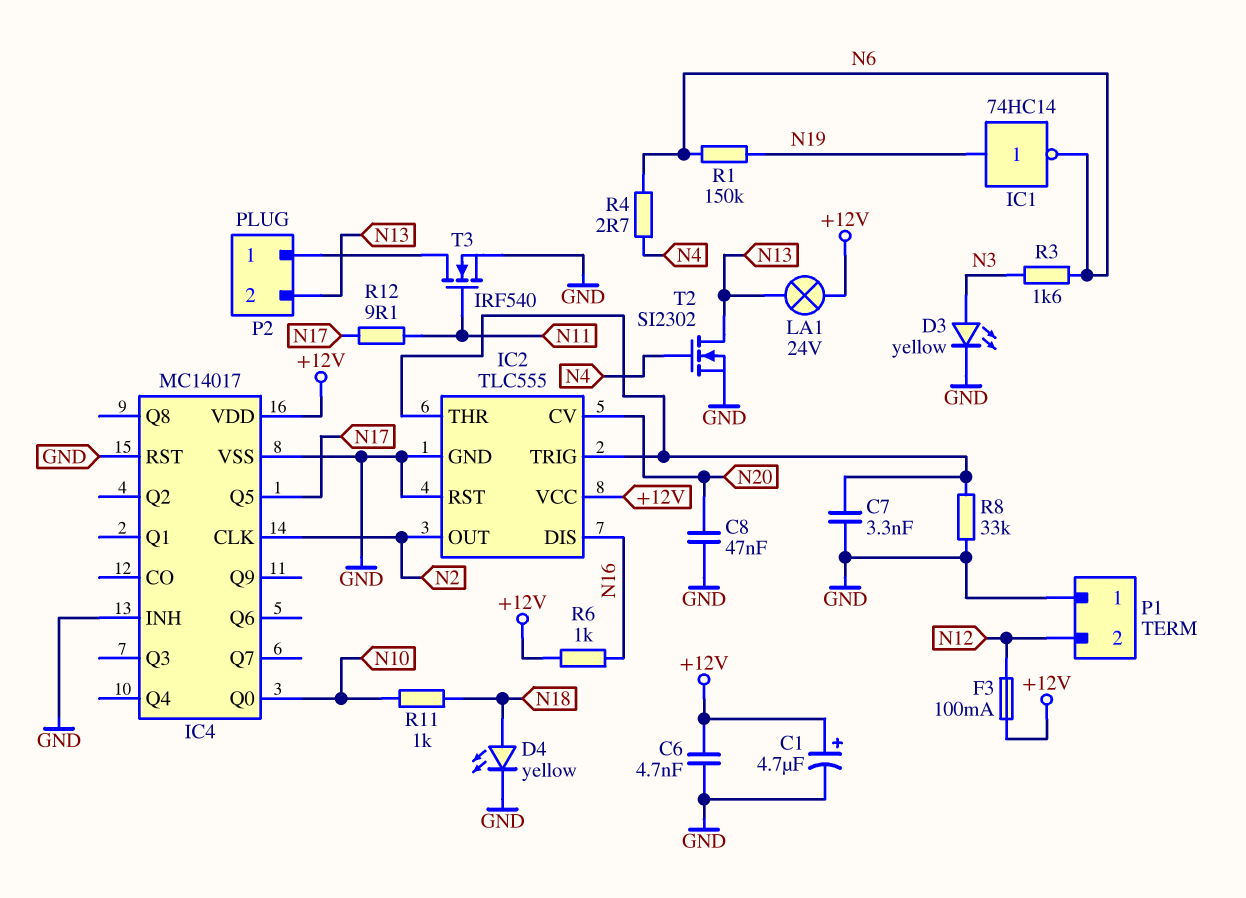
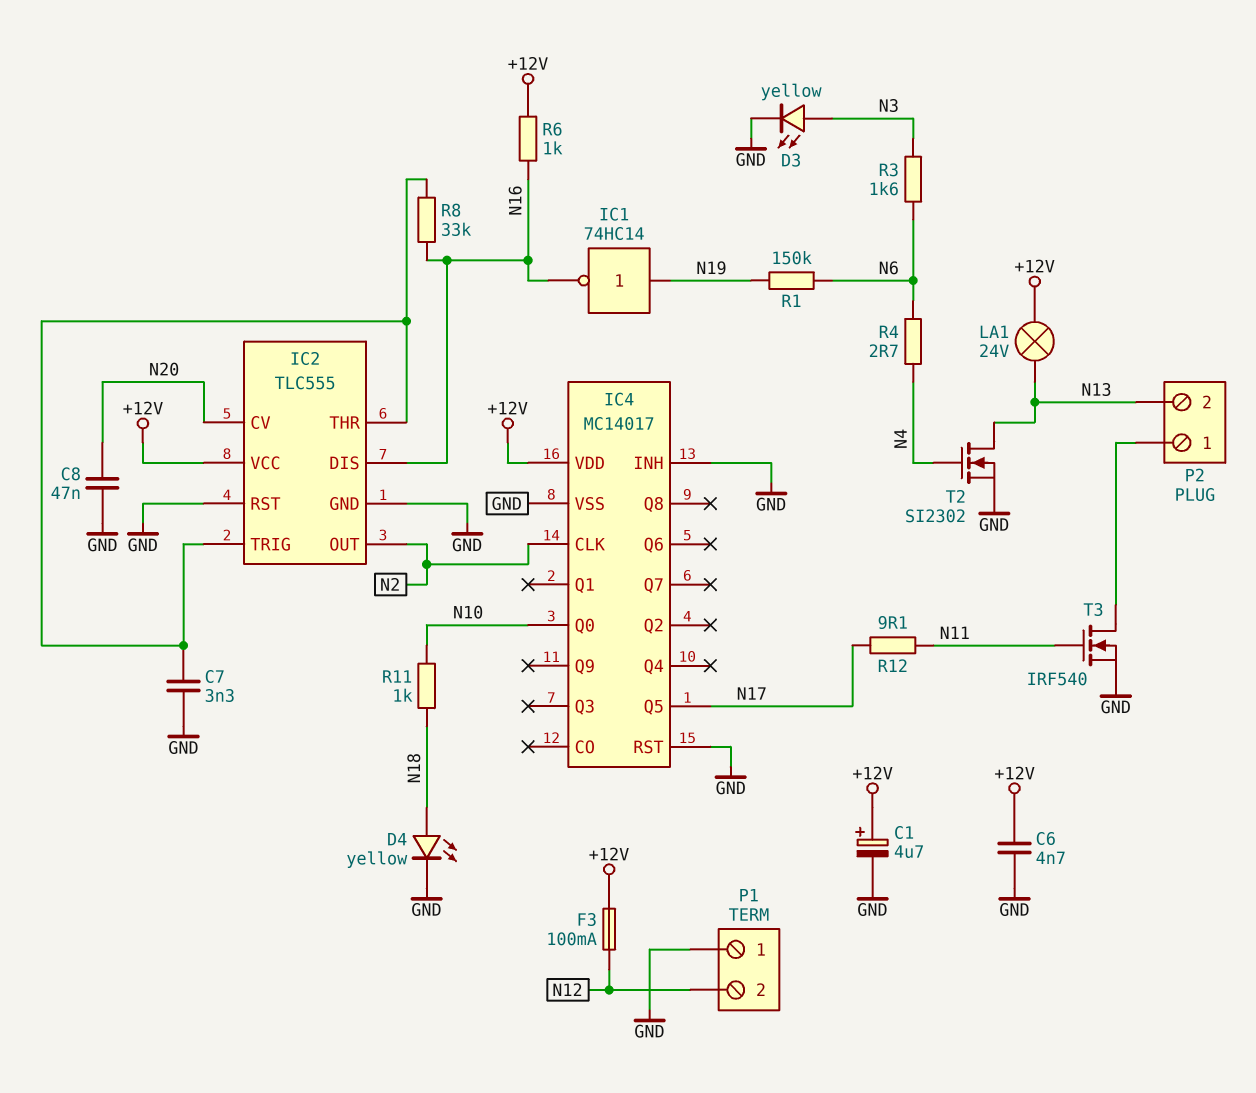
IC1: NOT 74HC14 (in N19, out N6) -> NOT 74HC14 (in N19, out N16)
R8: 33k (GND, IC2/THR) -> 33k (IC2/THR, N16)

